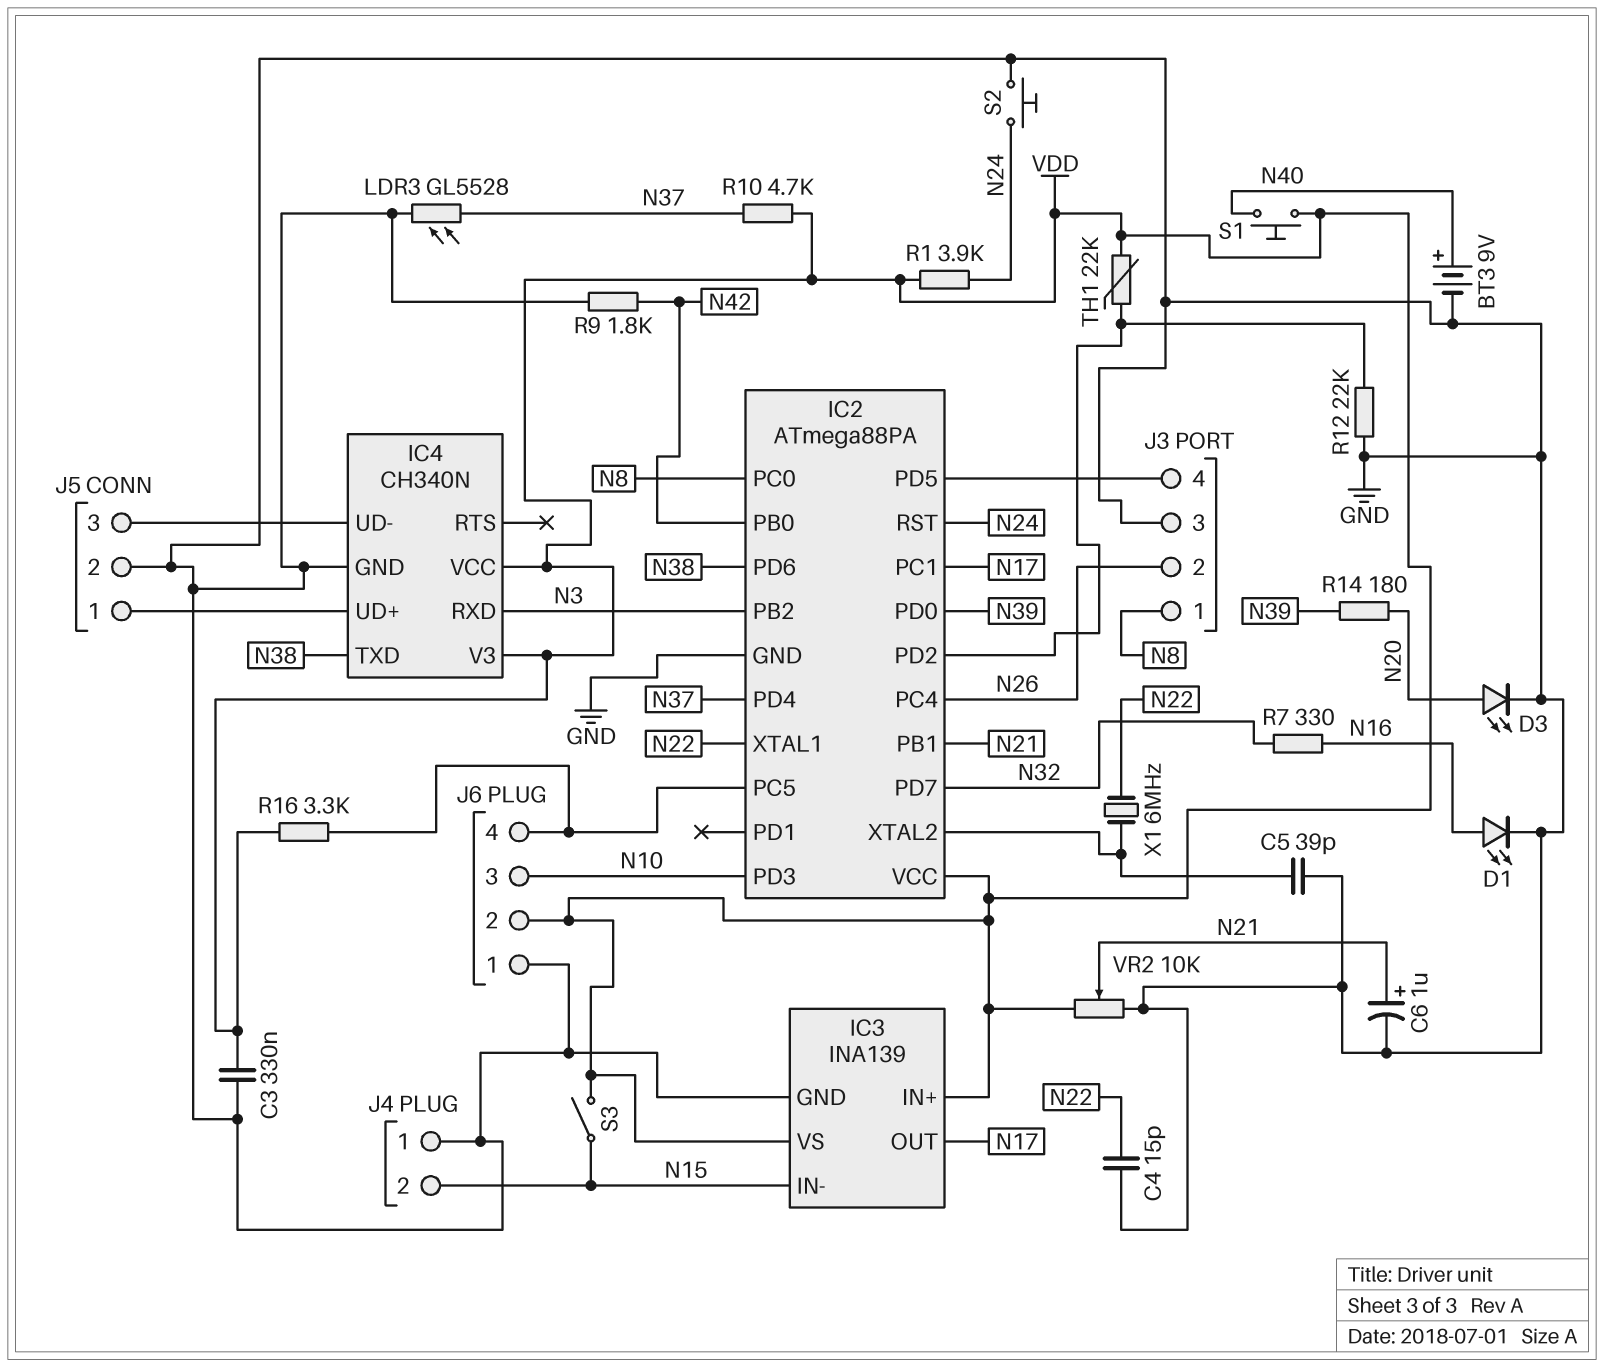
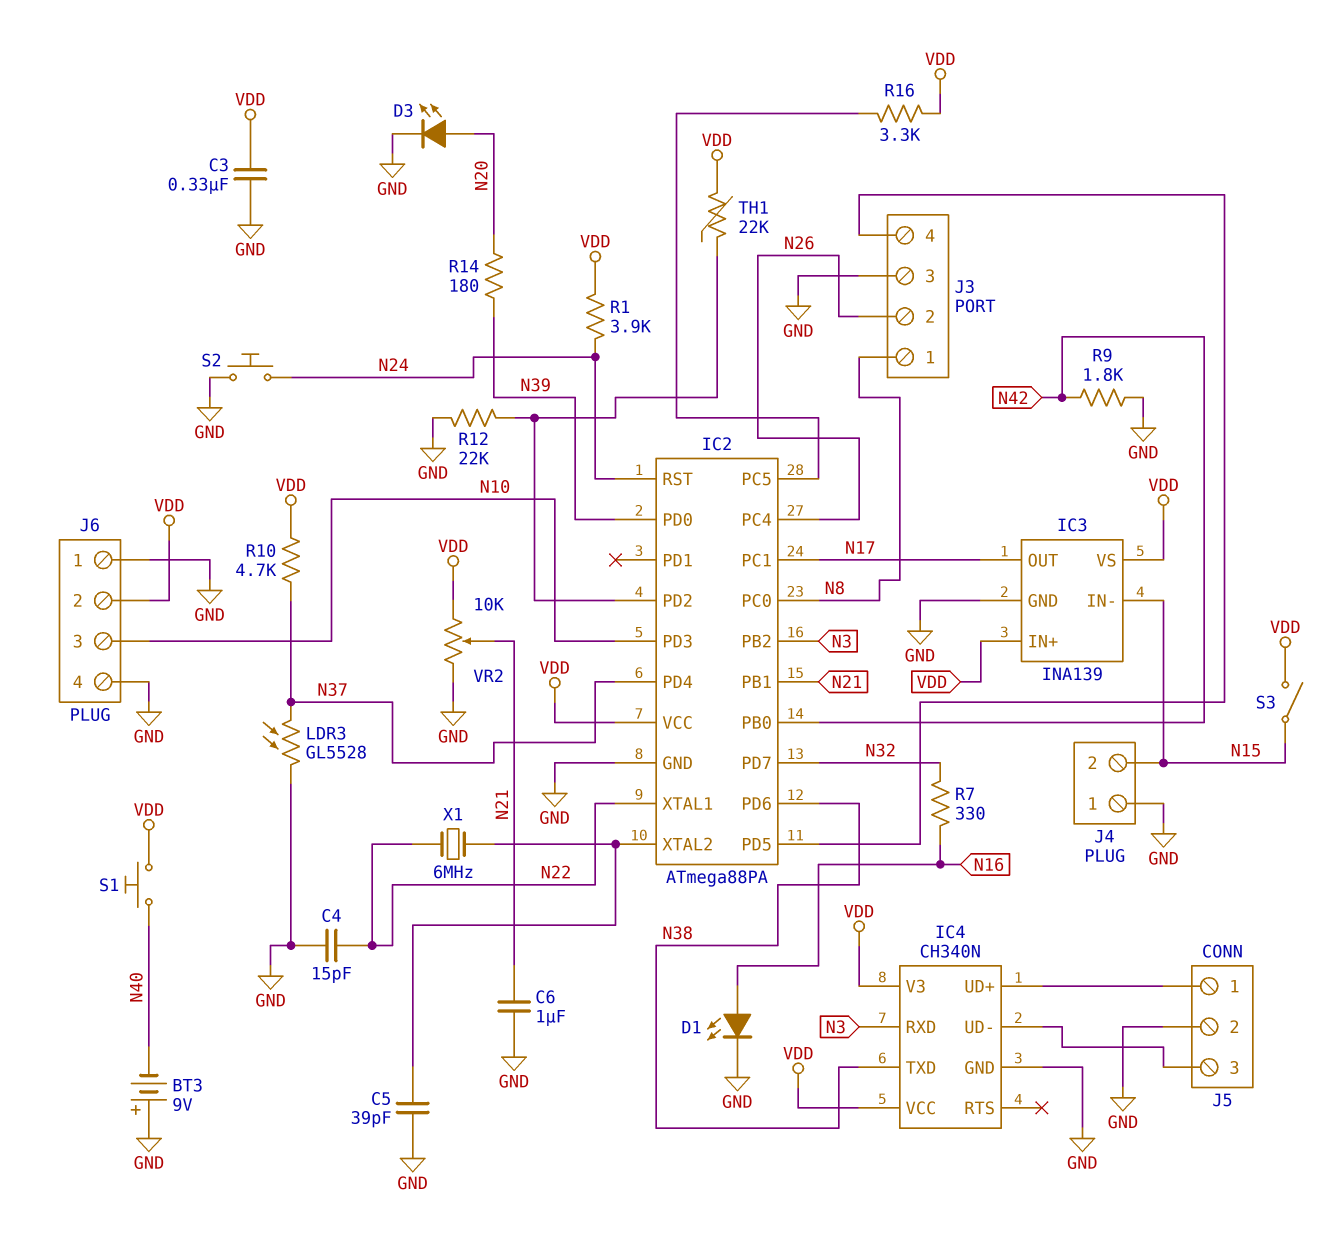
BT3: 9V (plus N40, minus GND) -> 9V (plus GND, minus N40)
C6: 1uF (plus N21, minus GND) -> 1uF (GND, N21)
J6 pin 4: IC2/PC5 -> GND

